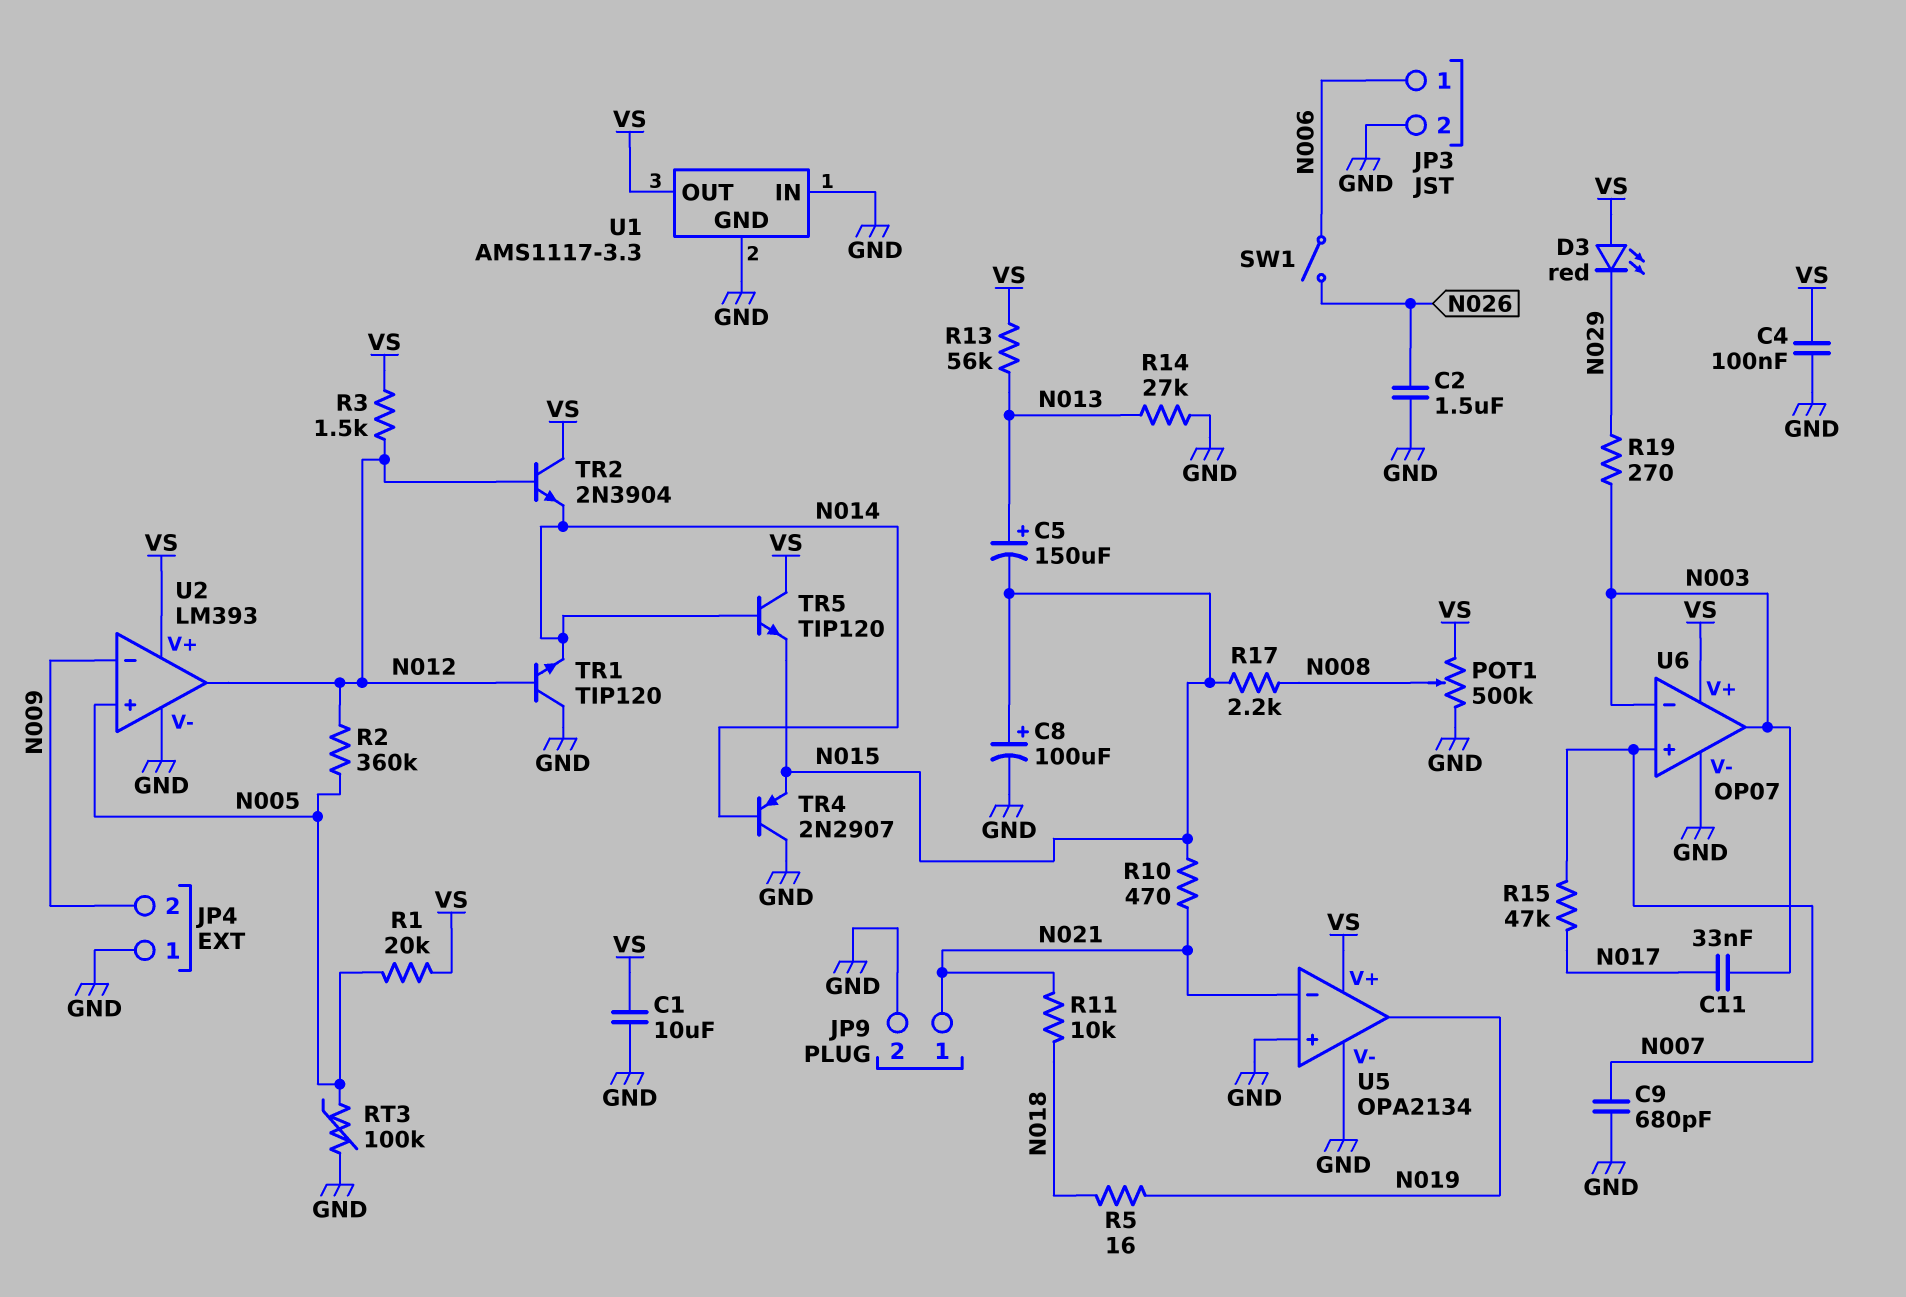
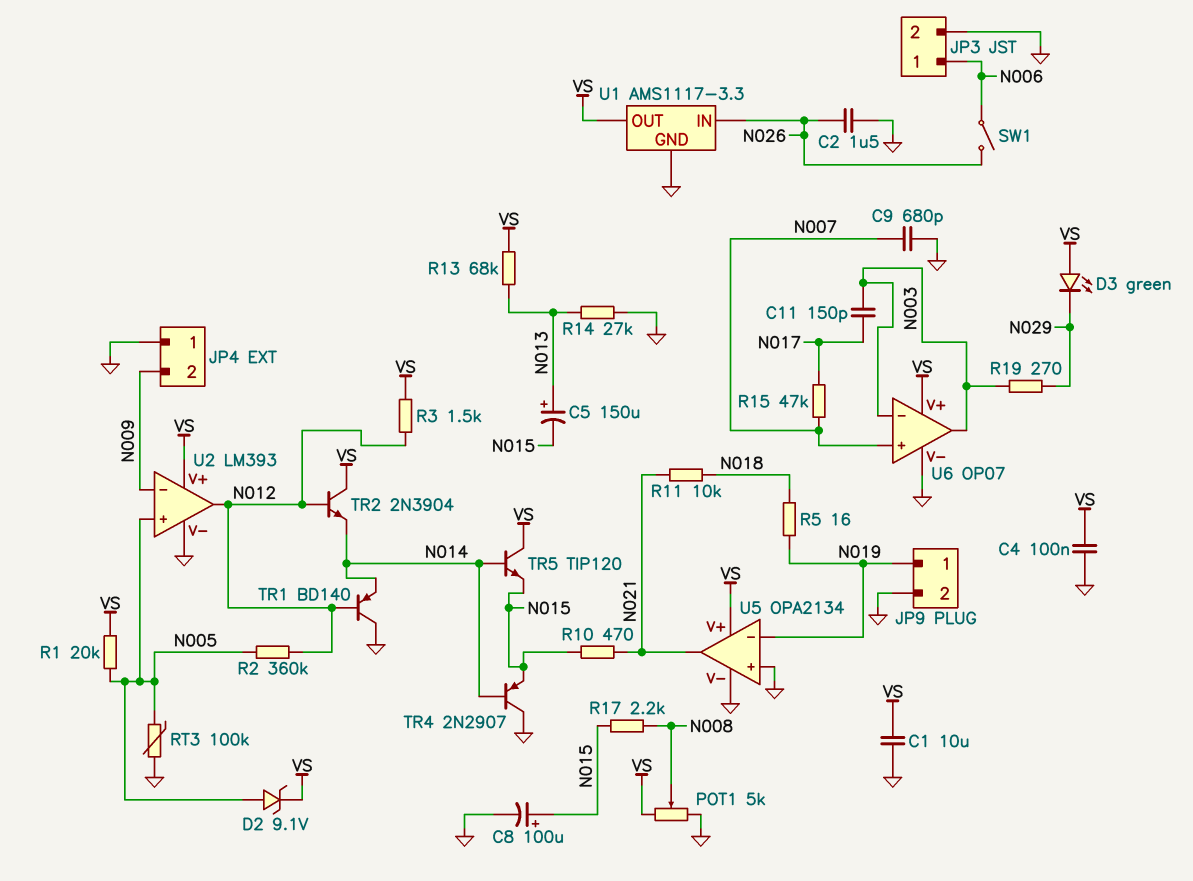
C11: 33nF (N003, N017) -> 150pF (N003, N017)
D2: none -> zener 9.1V (A N005, K VS)
D3: LED red (A VS, K N029) -> LED green (A VS, K N029)
JP9 pin 1: N021 -> N019
POT1: 500k (GND, VS, wiper N008) -> 5k (GND, VS, wiper N008)
R13: 56k (N013, VS) -> 68k (N013, VS)
TR1: NPN TIP120 (B N012, C GND, E N014) -> PNP BD140 (B N012, C GND, E N014)
U1 pin IN: GND -> N026
U5 pin in-: N021 -> N019
U5 pin out: N019 -> N021

